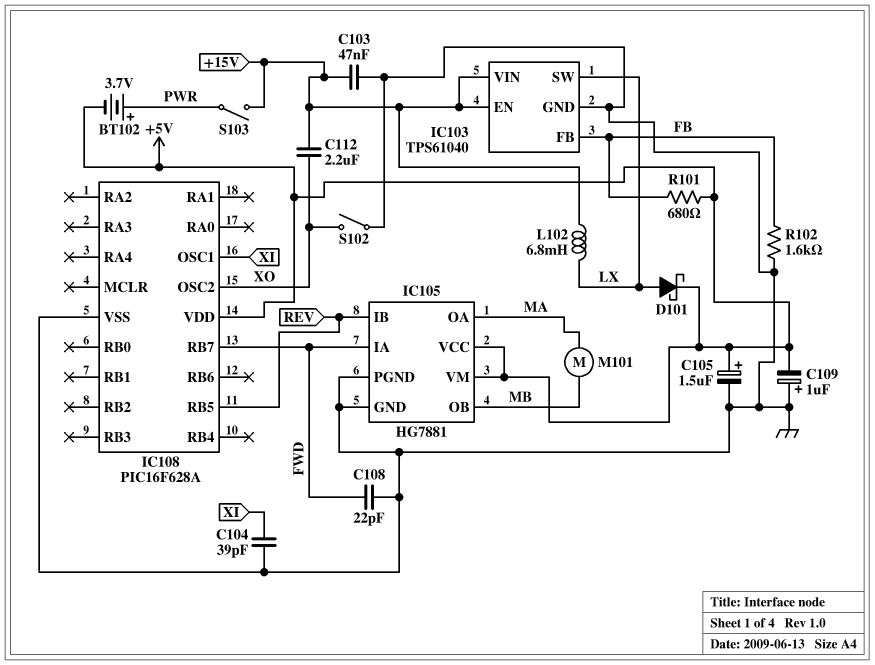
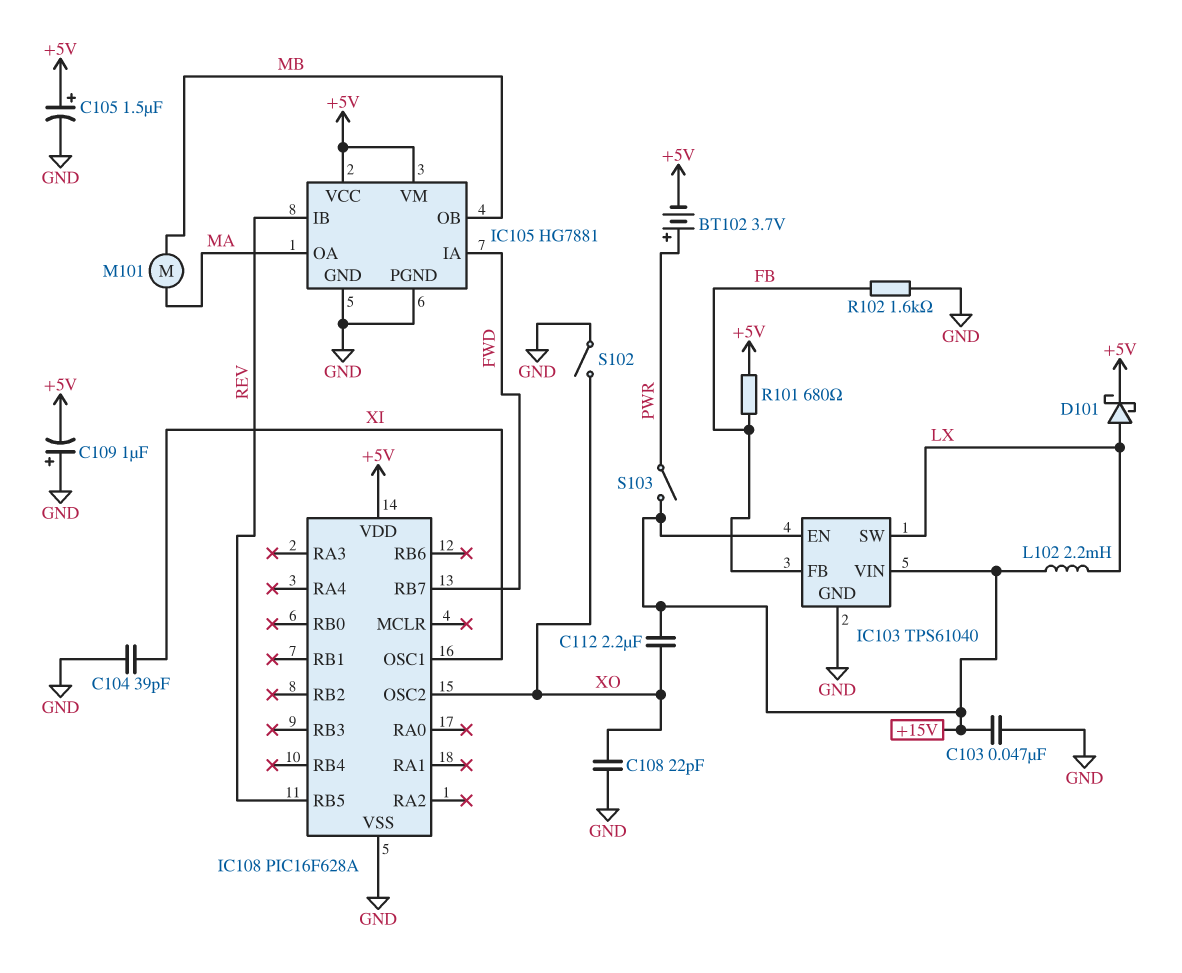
C108: 22pF (FWD, GND) -> 22pF (GND, XO)
L102: 6.8mH (+15V, LX) -> 2.2mH (+15V, LX)

